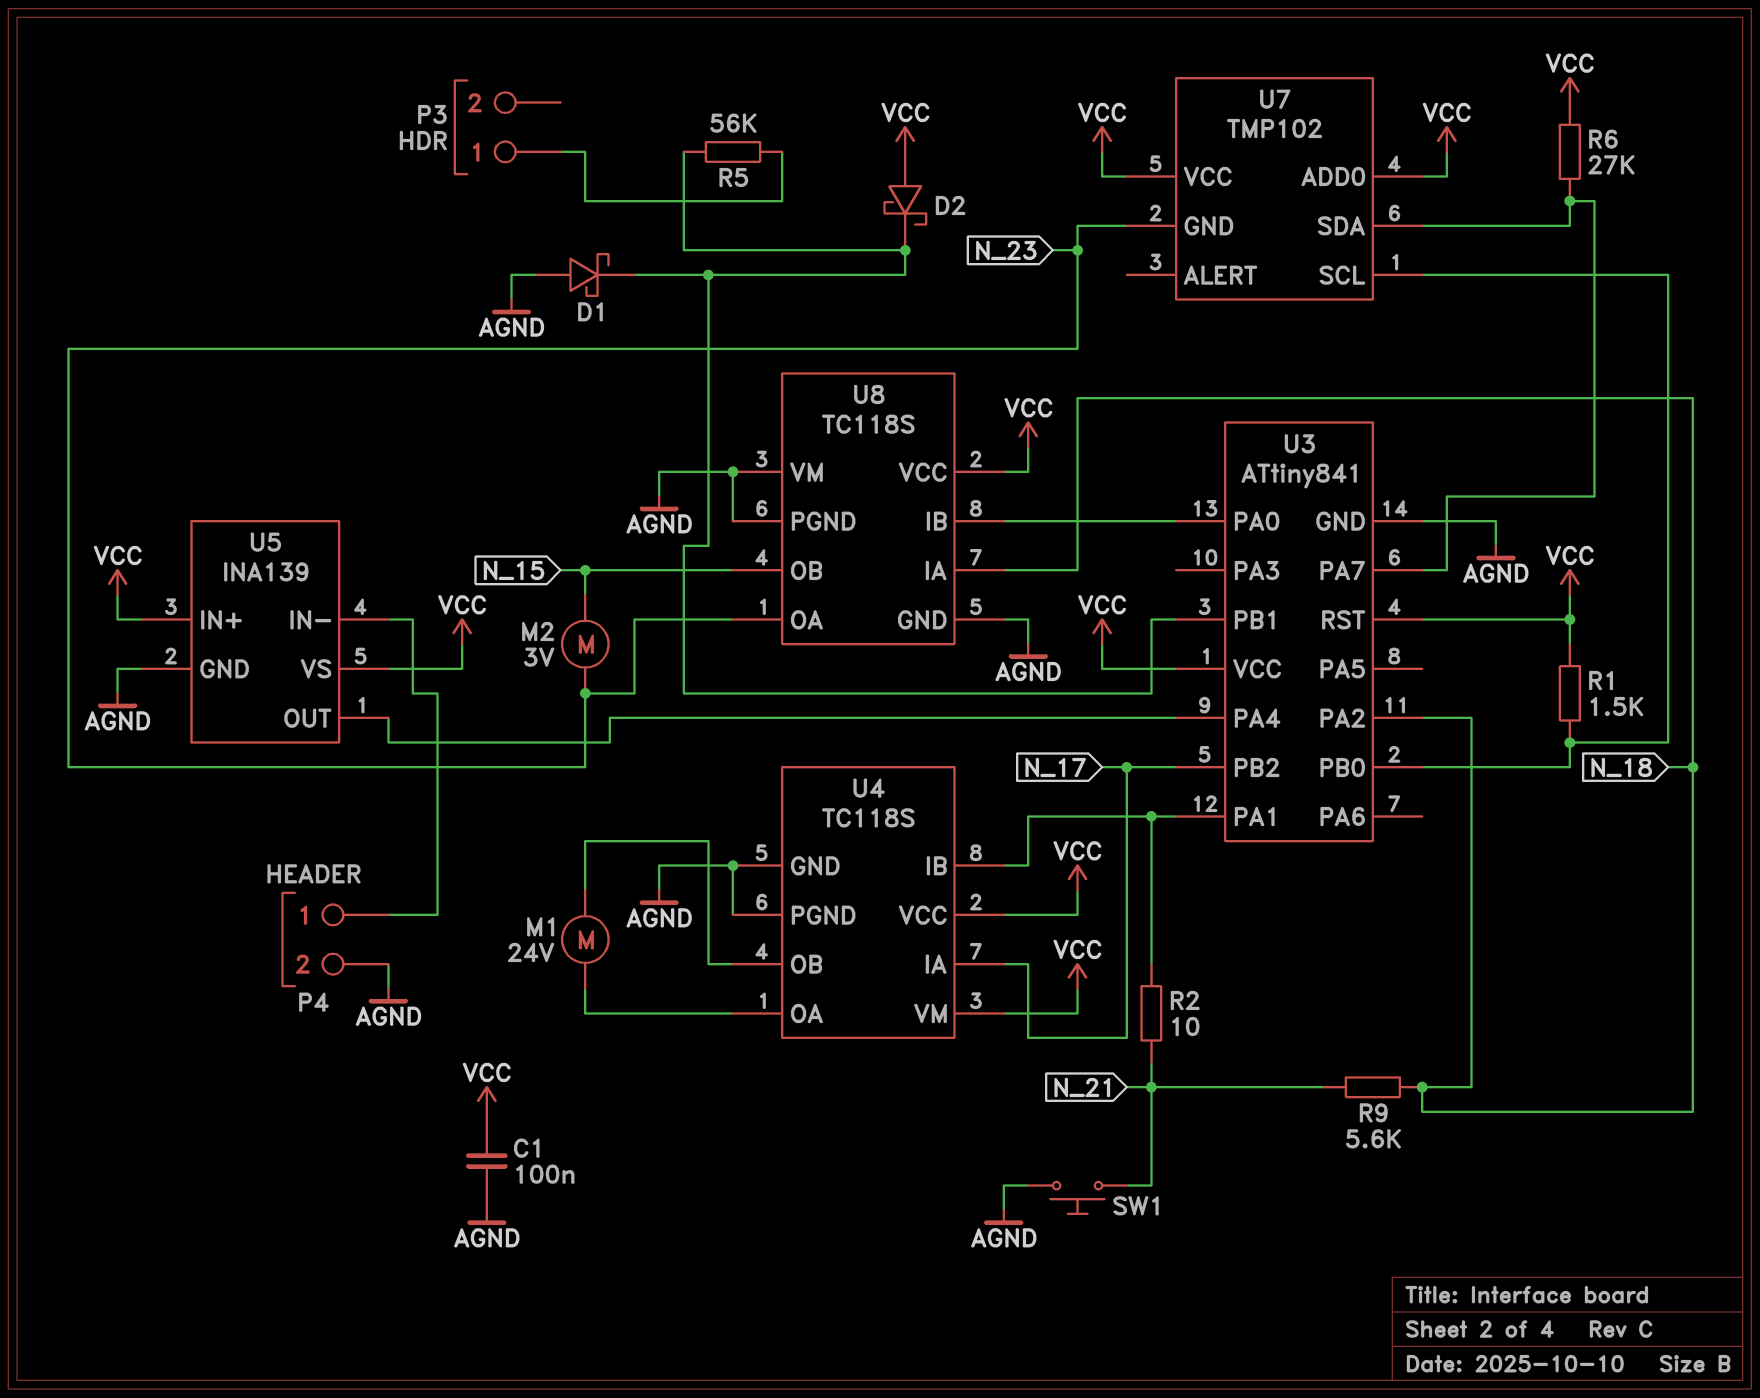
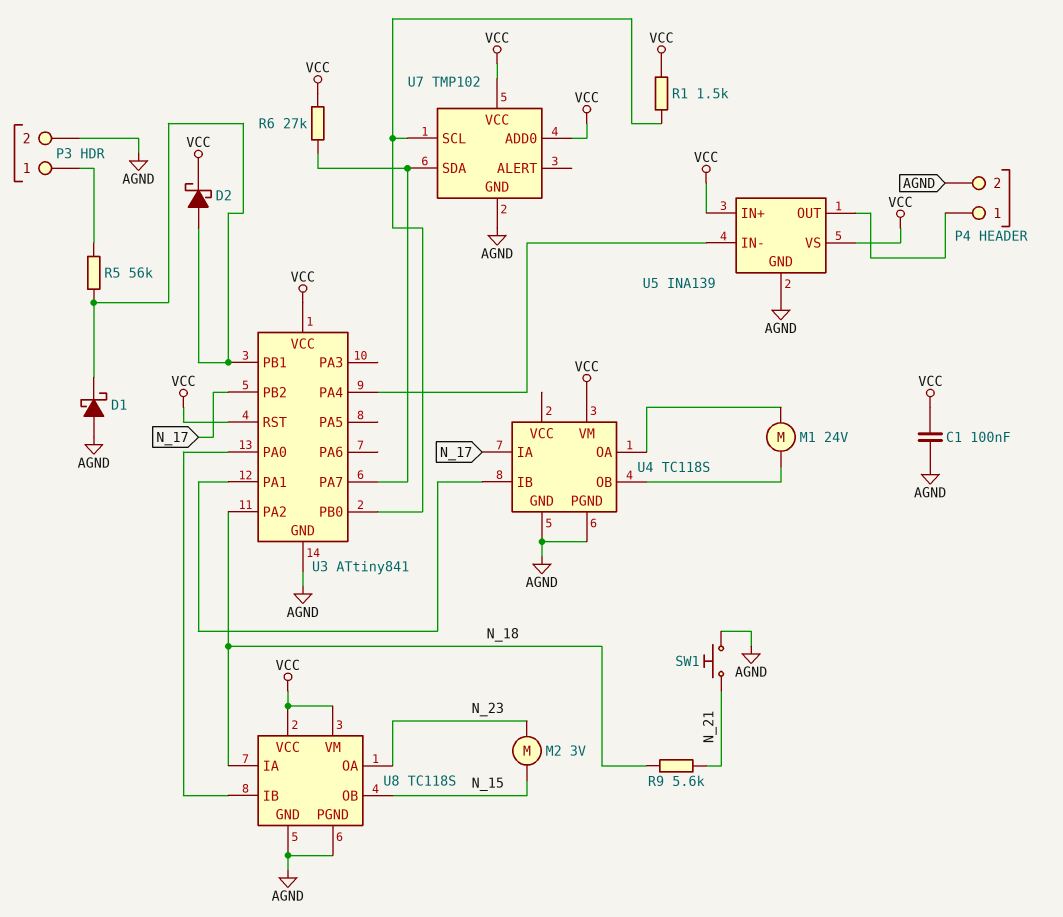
D2: schottky (A VCC, K U3/PB1) -> schottky (A U3/PB1, K VCC)
P3 pin 2: none -> AGND
R2: 10 (N_21, U3/PA1) -> none
U4 pin VCC: VCC -> none
U5 pin IN-: P4/1 -> U3/PA4
U5 pin OUT: U3/PA4 -> P4/1
U7 pin GND: N_23 -> AGND
U8 pin VM: AGND -> VCC

